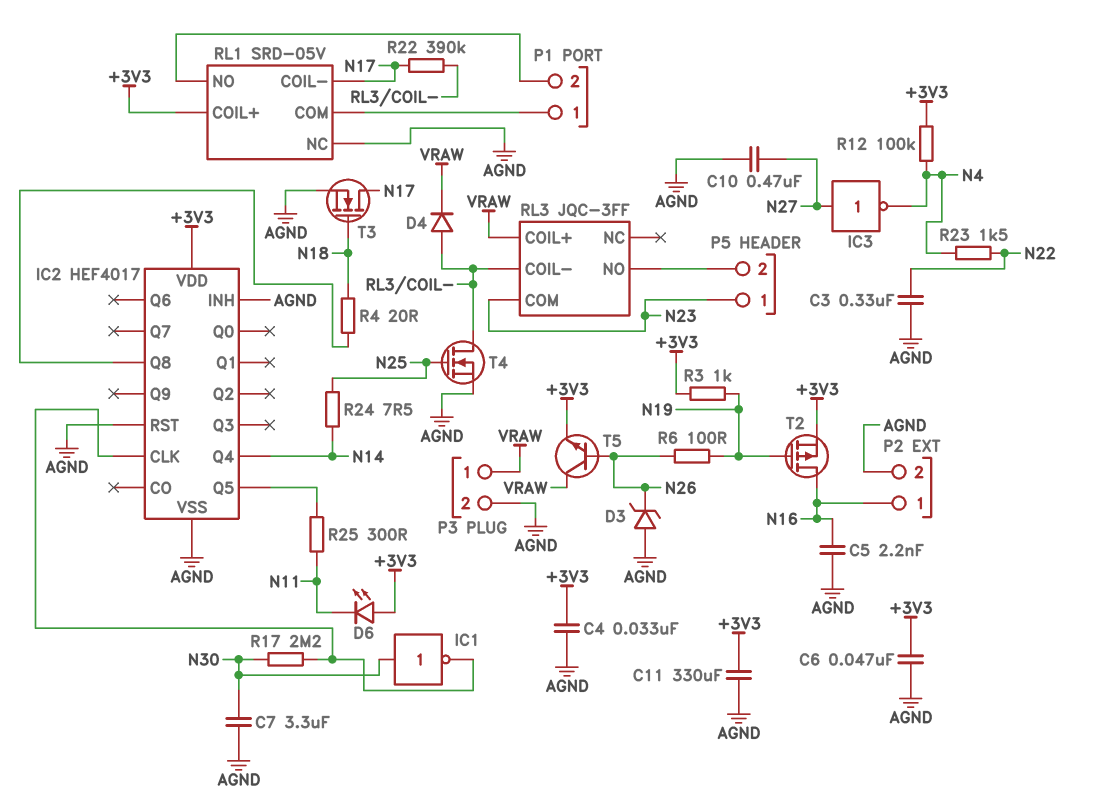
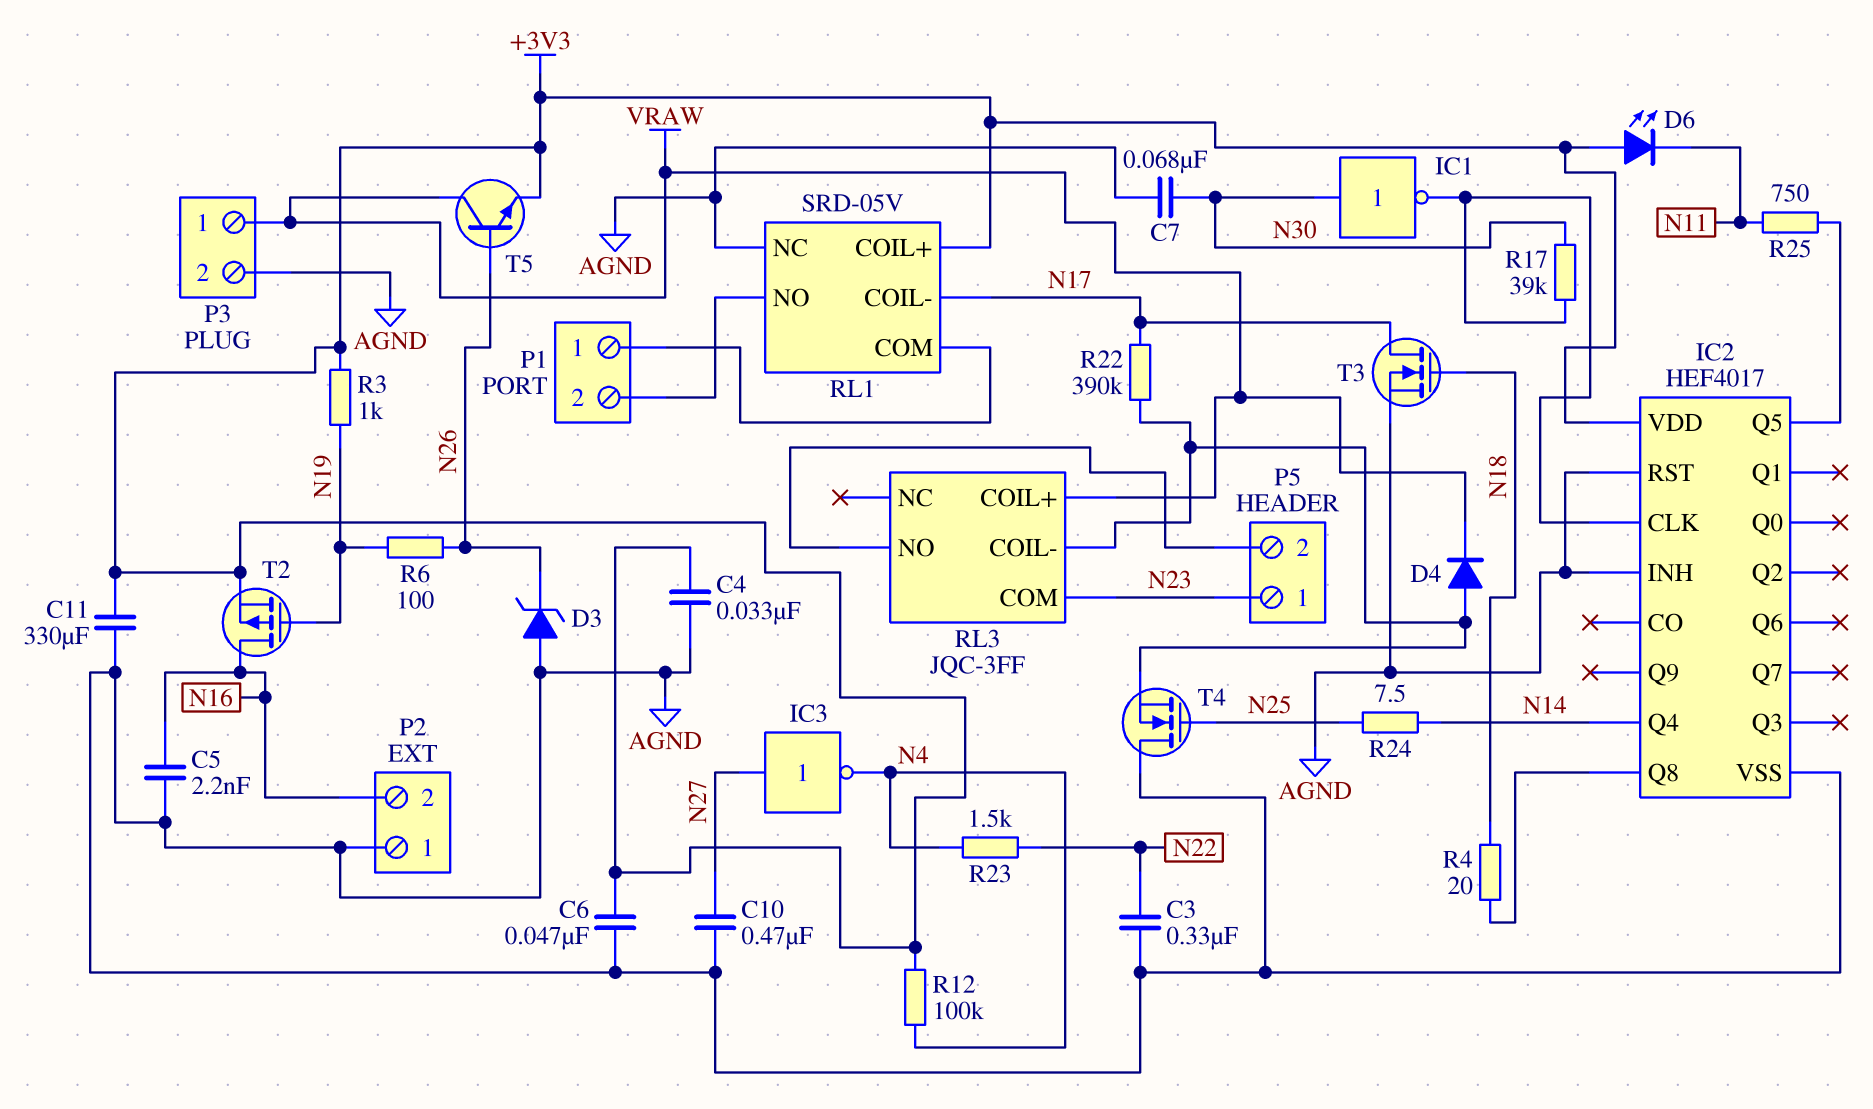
C7: 3.3uF (AGND, N30) -> 68nF (AGND, N30)
P2 pin 1: N16 -> AGND
P2 pin 2: AGND -> N16
R17: 2.2M (IC2/CLK, N30) -> 39k (IC2/CLK, N30)
R25: 300 (IC2/Q5, N11) -> 750 (IC2/Q5, N11)
T4: NMOS (G N25, D RL3/COIL-, S AGND) -> NMOS (G N25, D AGND, S RL3/COIL-)

